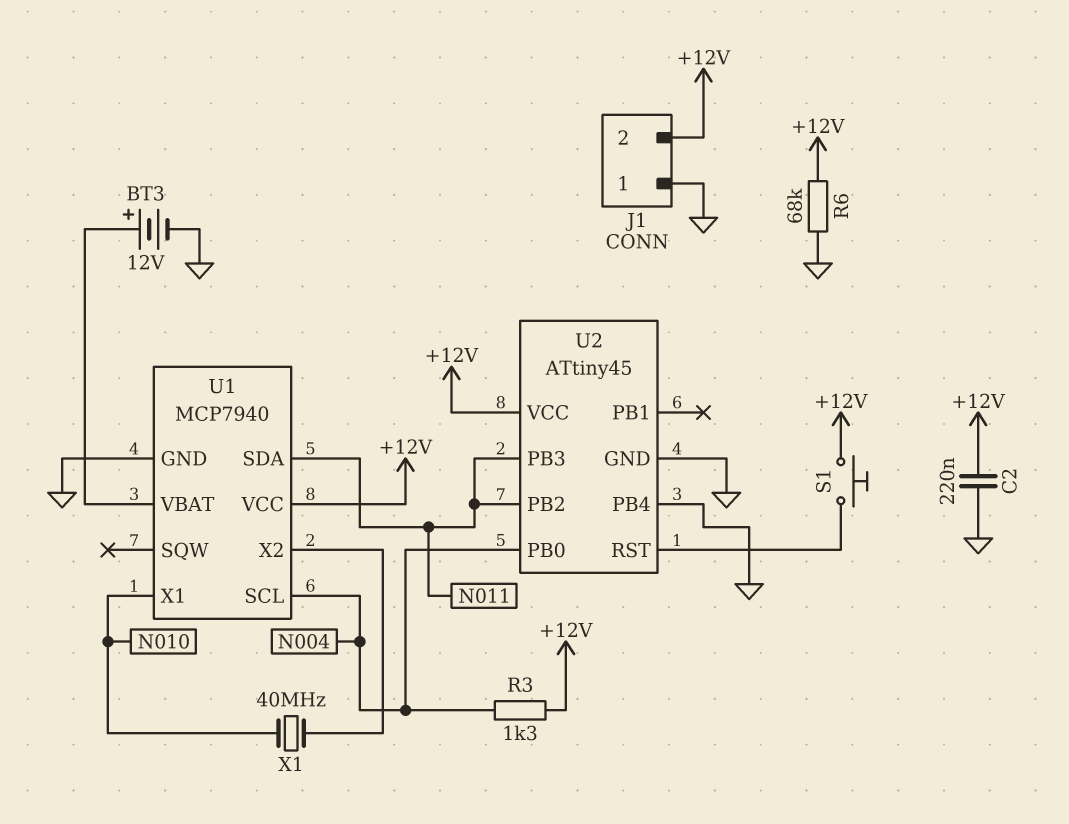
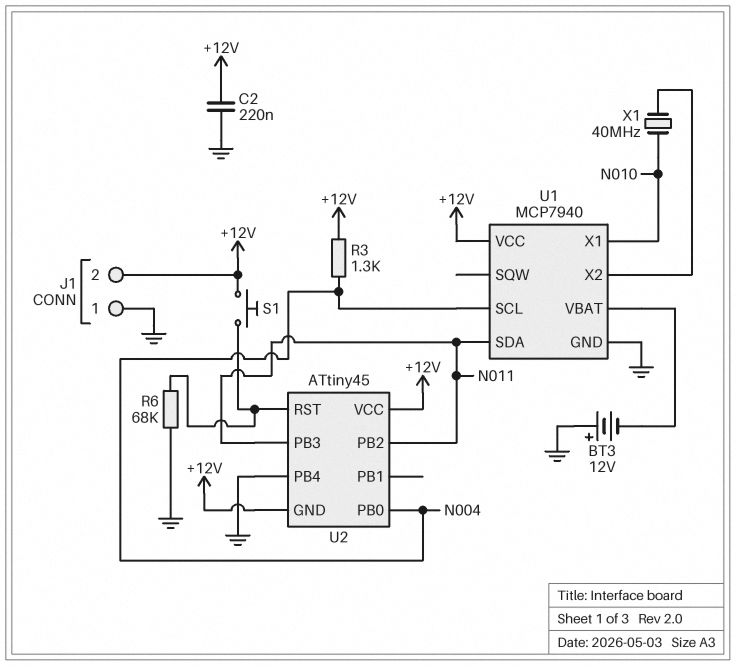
BT3: 12V (plus U1/VBAT, minus GND) -> 12V (plus GND, minus U1/VBAT)
R6: 68k (+12V, GND) -> 68k (GND, U2/RST)
U2 pin GND: GND -> +12V

